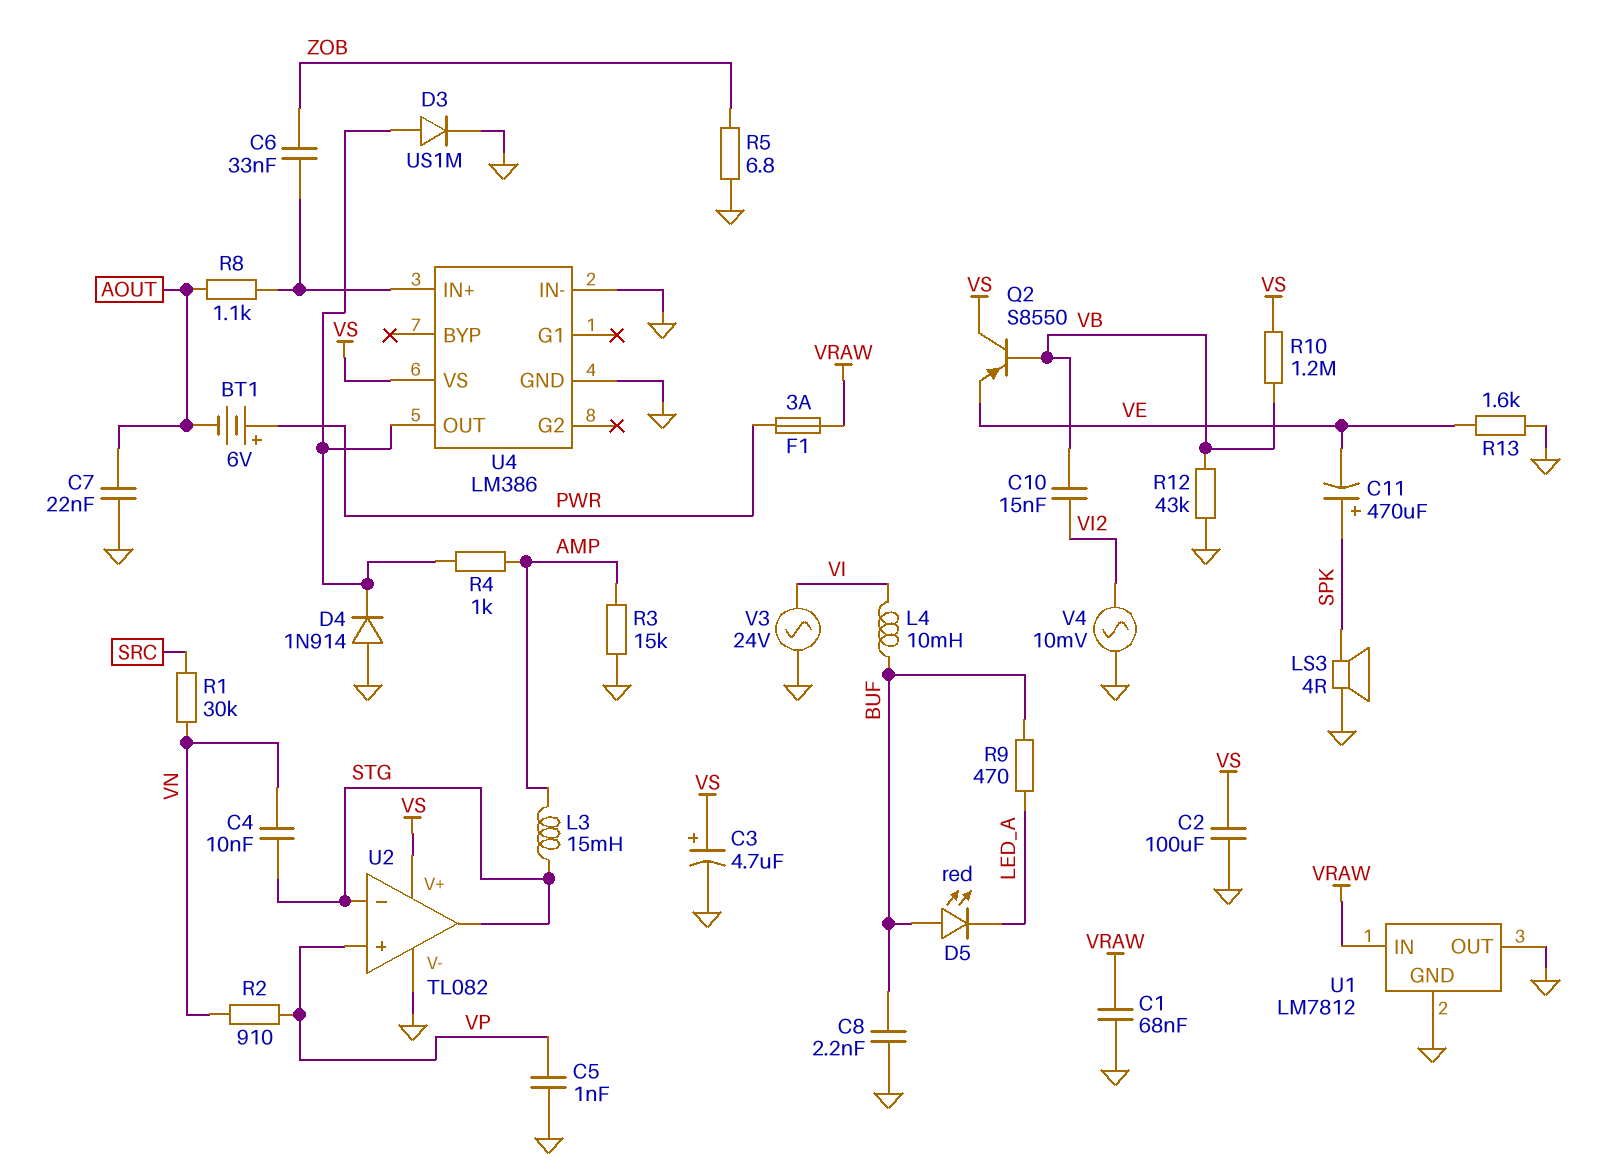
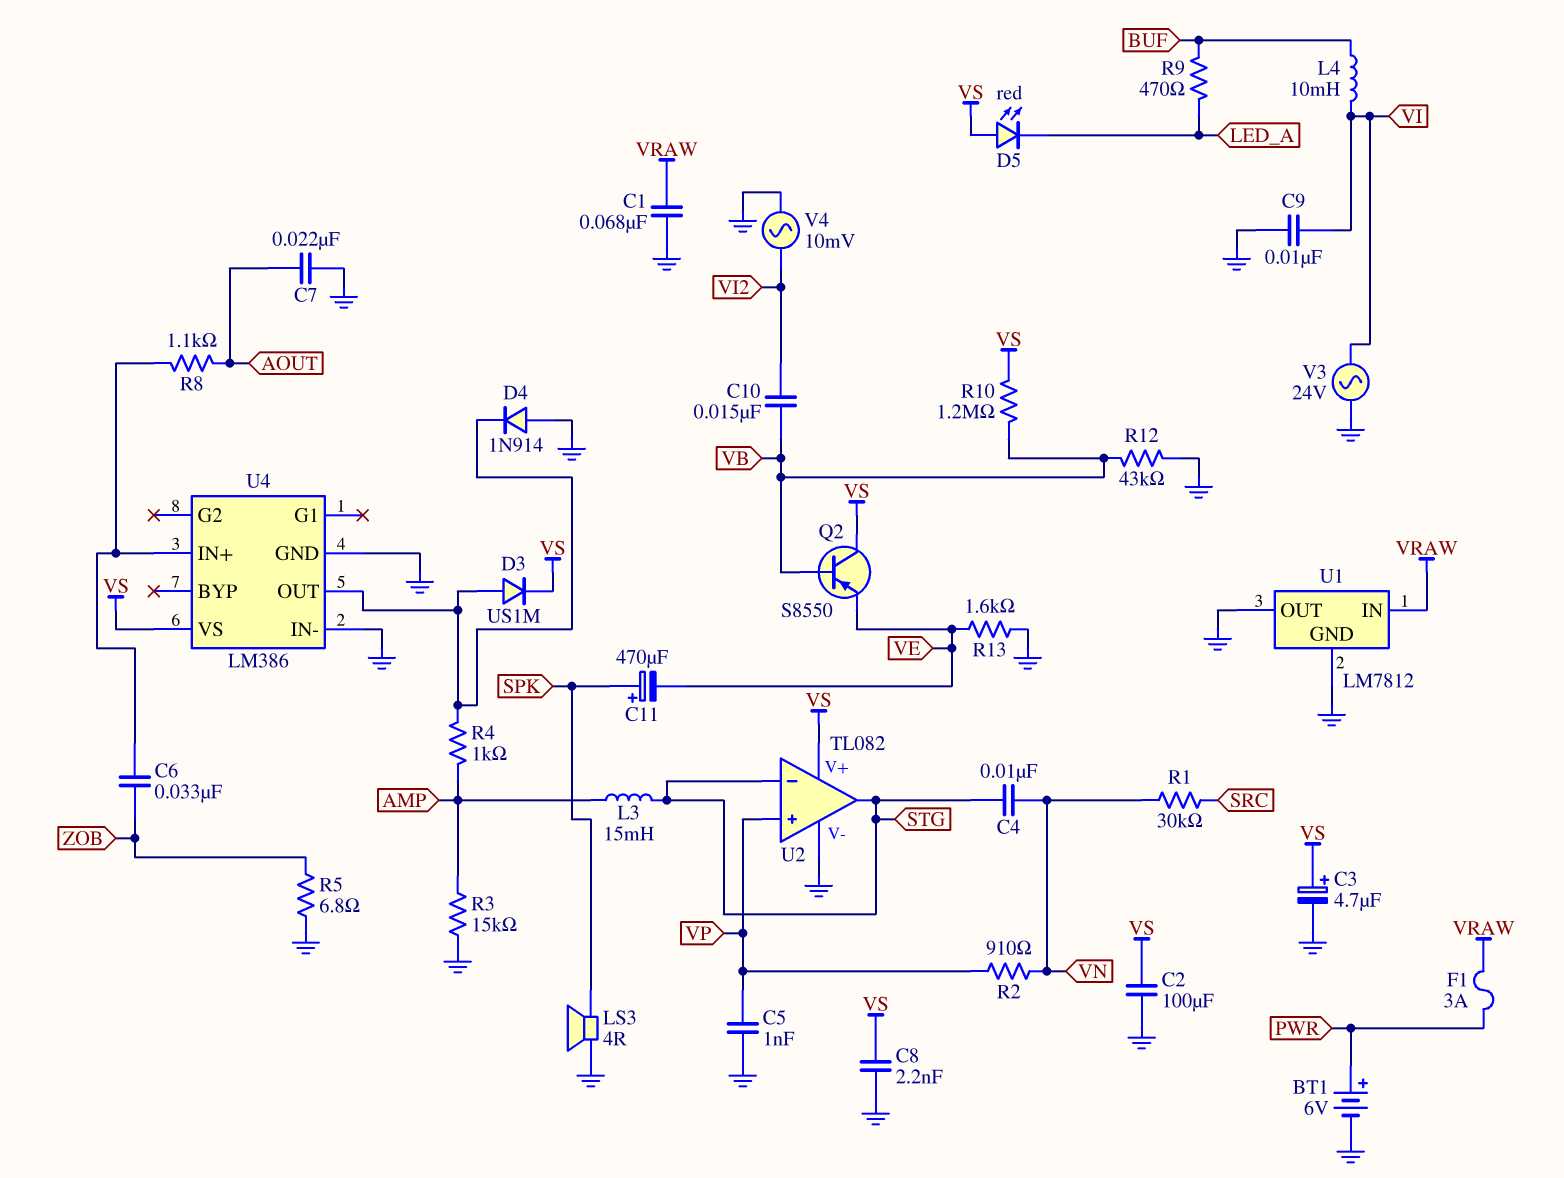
BT1: 6V (plus PWR, minus AOUT) -> 6V (plus PWR, minus GND)
C8: 2.2nF (BUF, GND) -> 2.2nF (GND, VS)
C9: none -> 10nF (GND, VI)
D3: diode US1M (A U4/OUT, K GND) -> diode US1M (A U4/OUT, K VS)
D5: LED red (A BUF, K LED_A) -> LED red (A VS, K LED_A)

